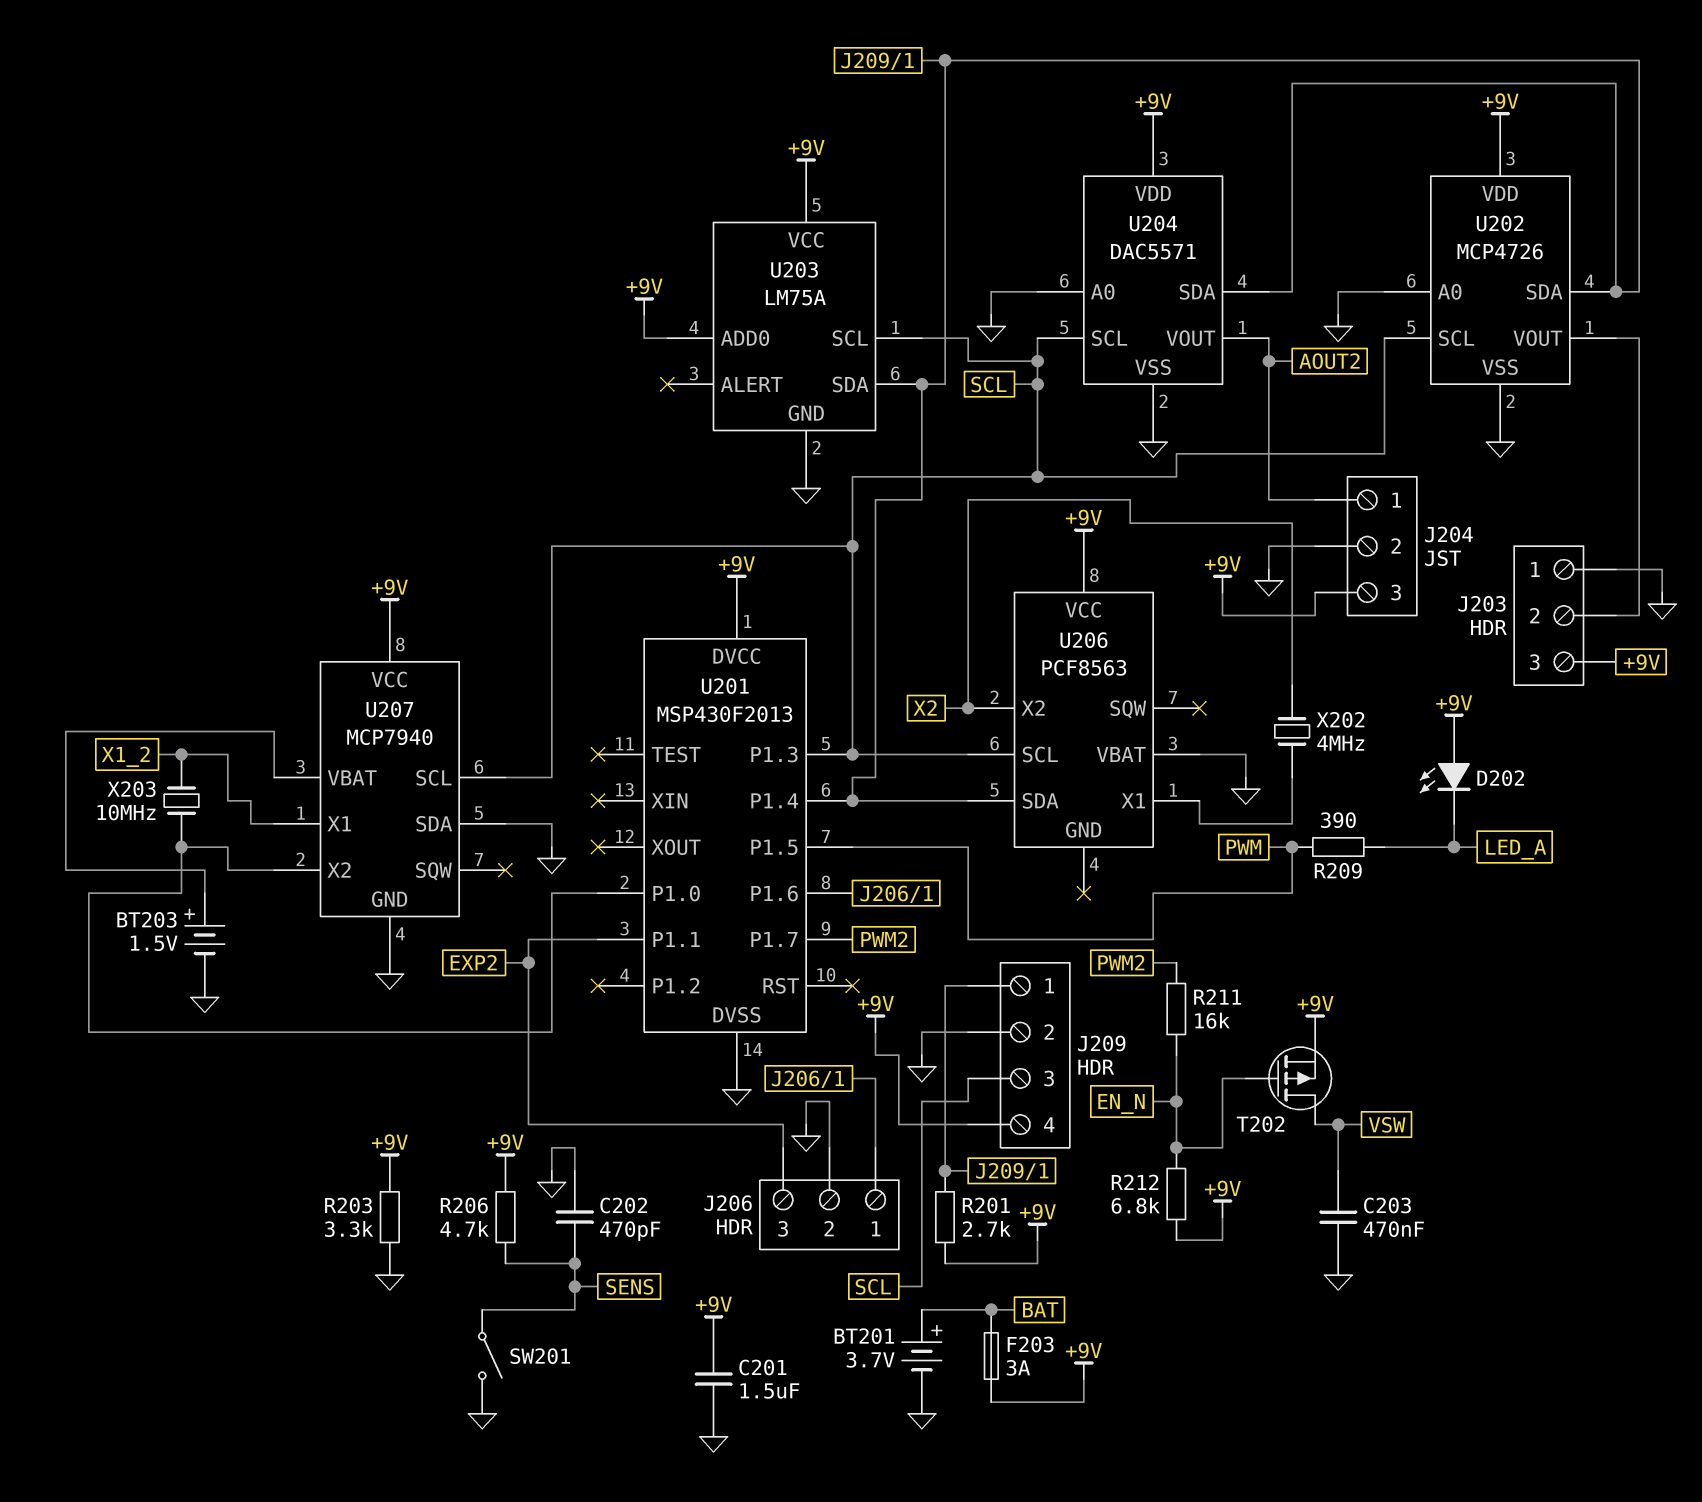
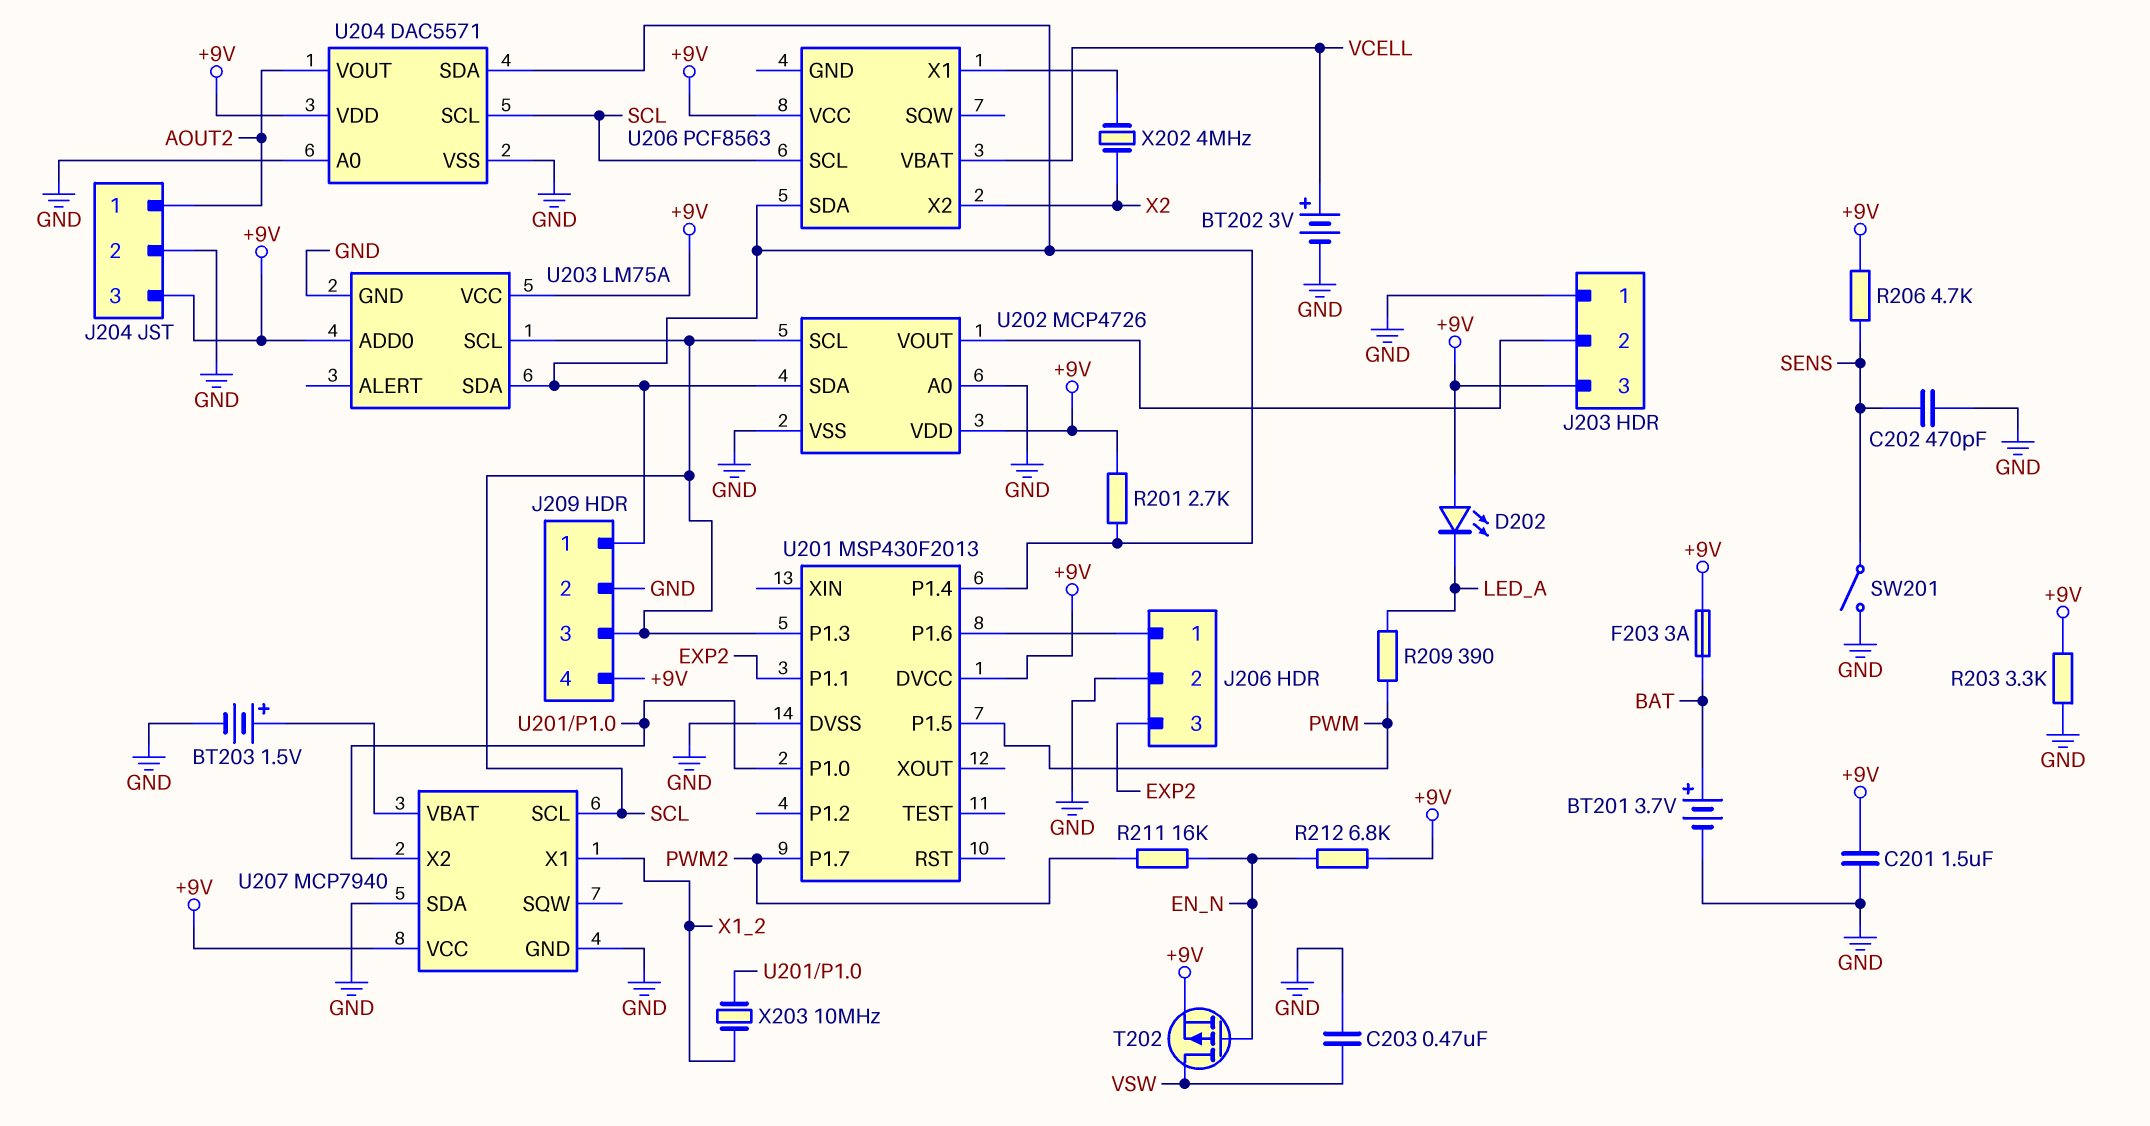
BT202: none -> 3V (plus VCELL, minus GND)
U206 pin VBAT: GND -> VCELL

